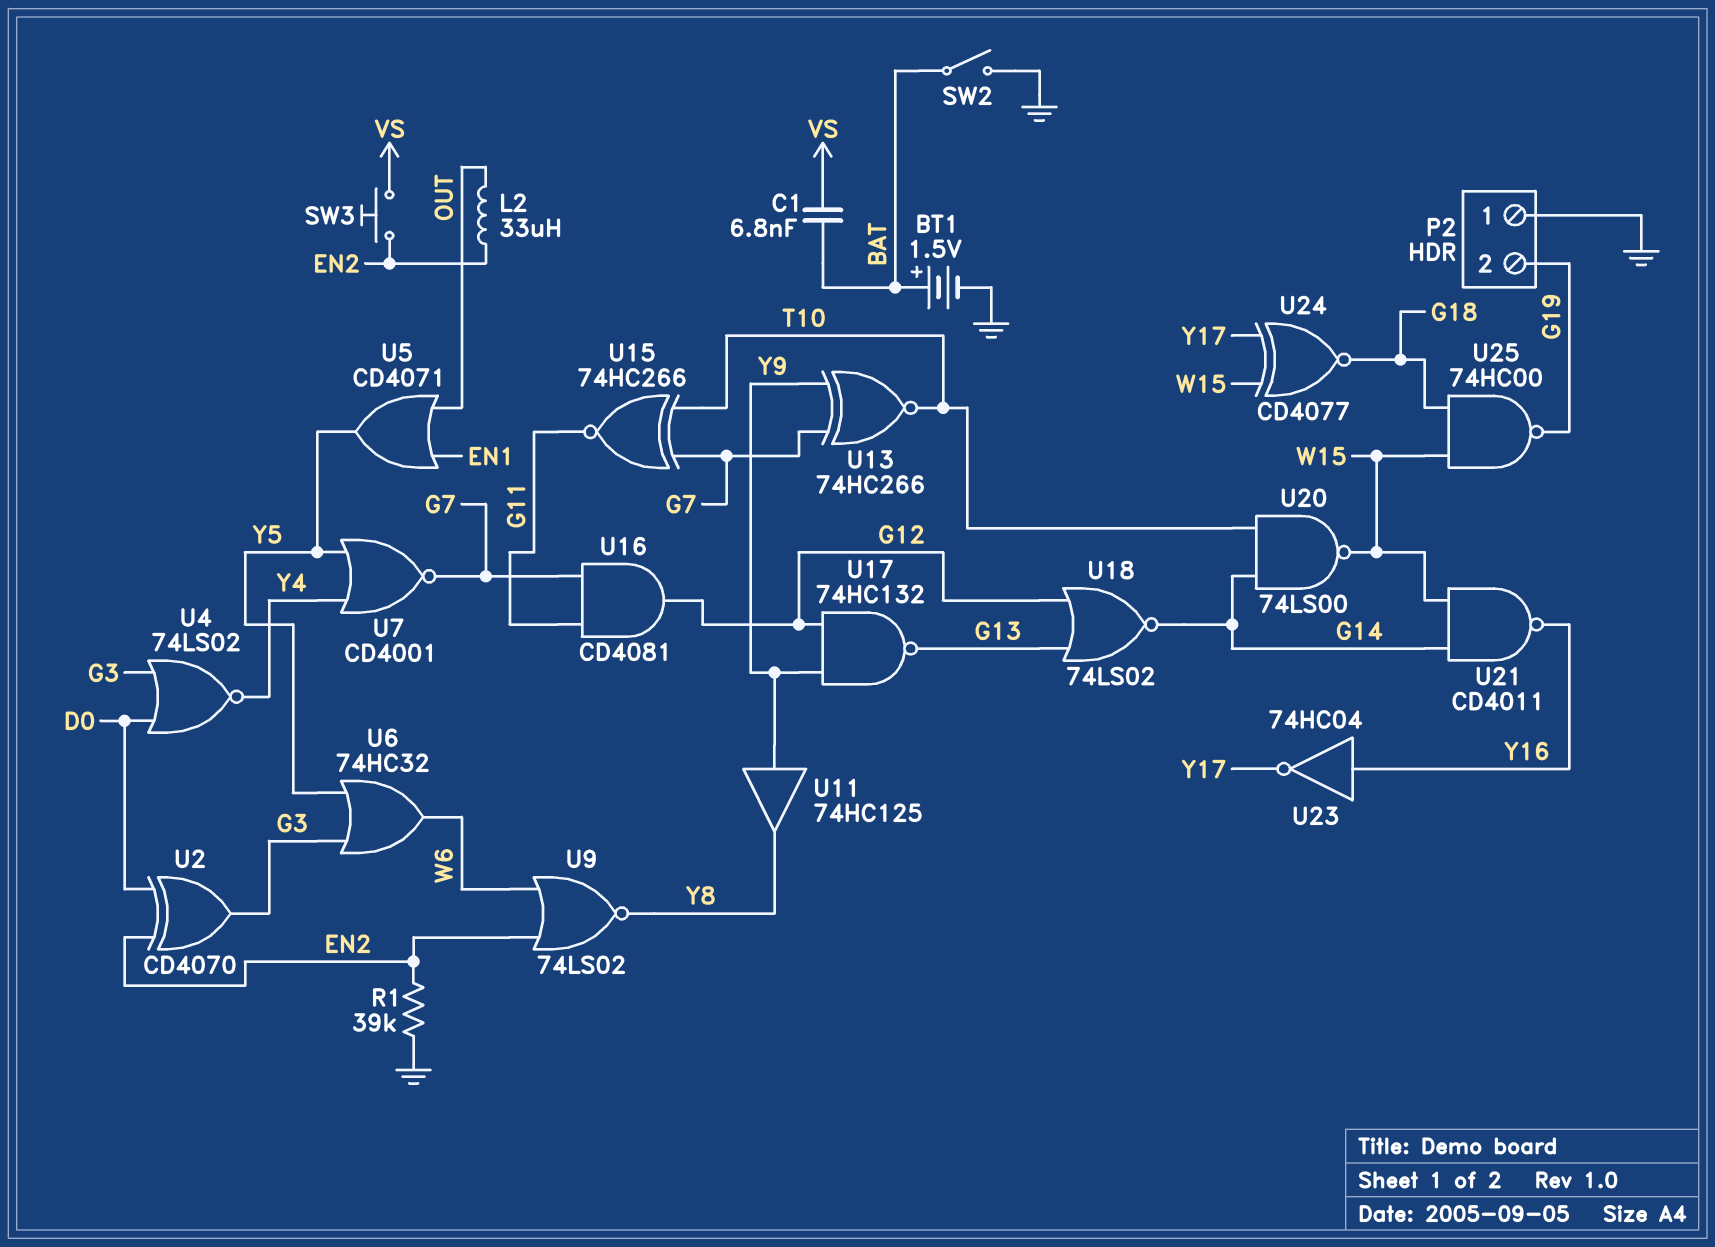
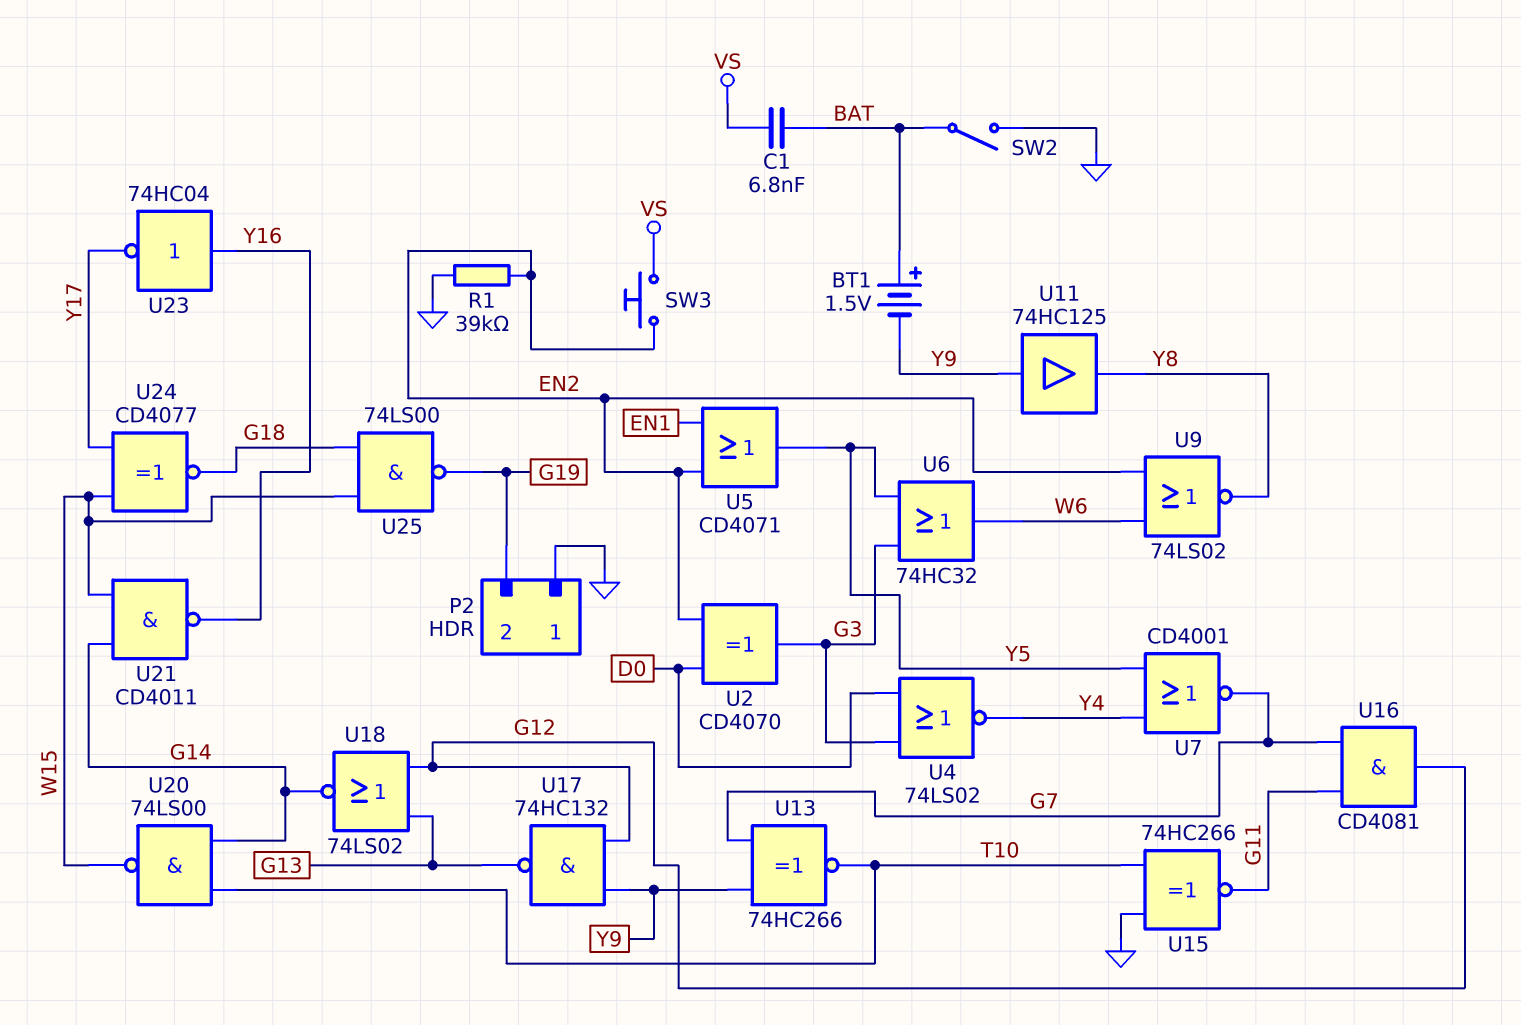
BT1: 1.5V (plus BAT, minus GND) -> 1.5V (plus BAT, minus Y9)
L2: 33uH (EN2, OUT) -> none
U5: OR CD4071 (in EN1, in OUT, out Y5) -> OR CD4071 (in EN1, in EN2, out Y5)
U15: XNOR 74HC266 (in G7, in T10, out G11) -> XNOR 74HC266 (in GND, in T10, out G11)
U25: NAND 74HC00 (in G18, in W15, out G19) -> NAND 74LS00 (in G18, in W15, out G19)

